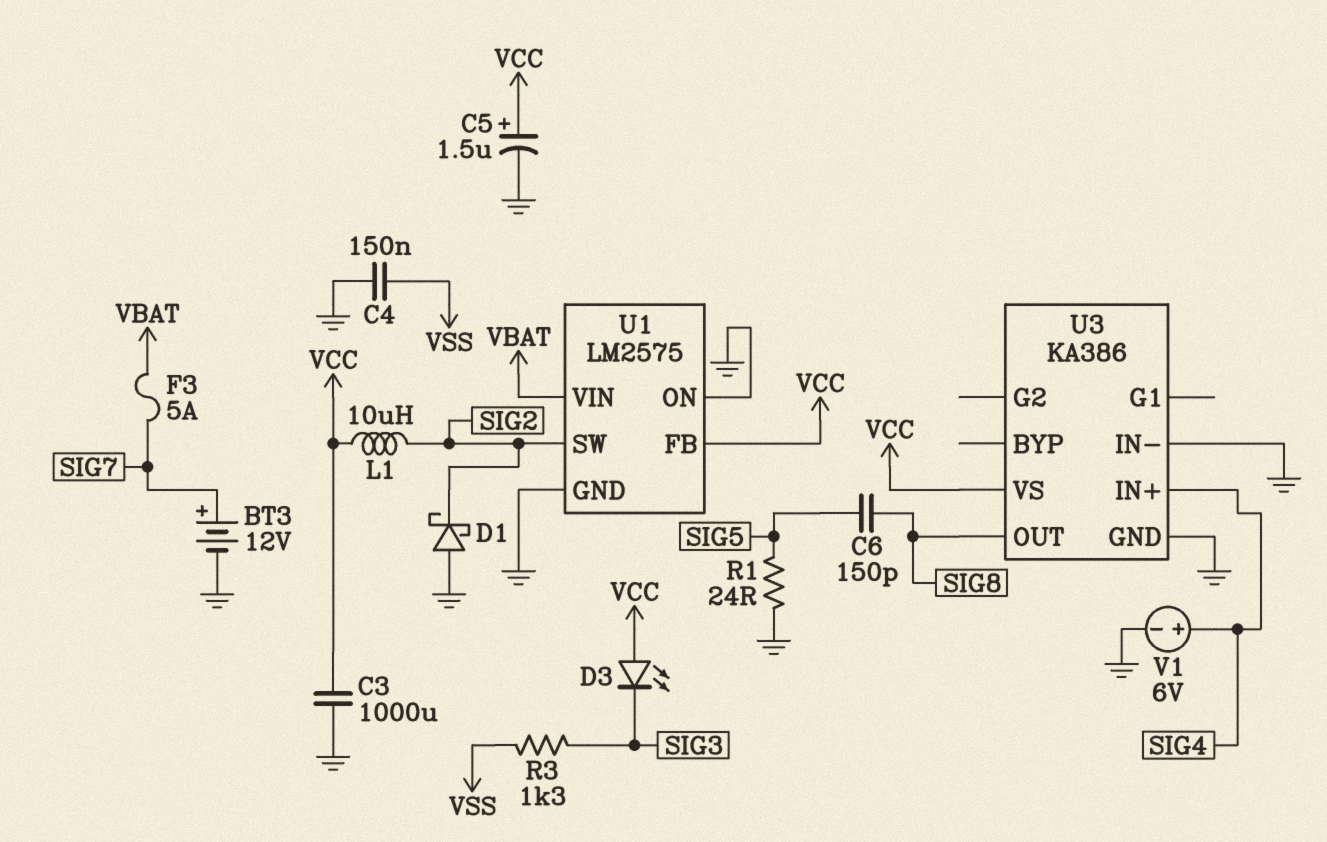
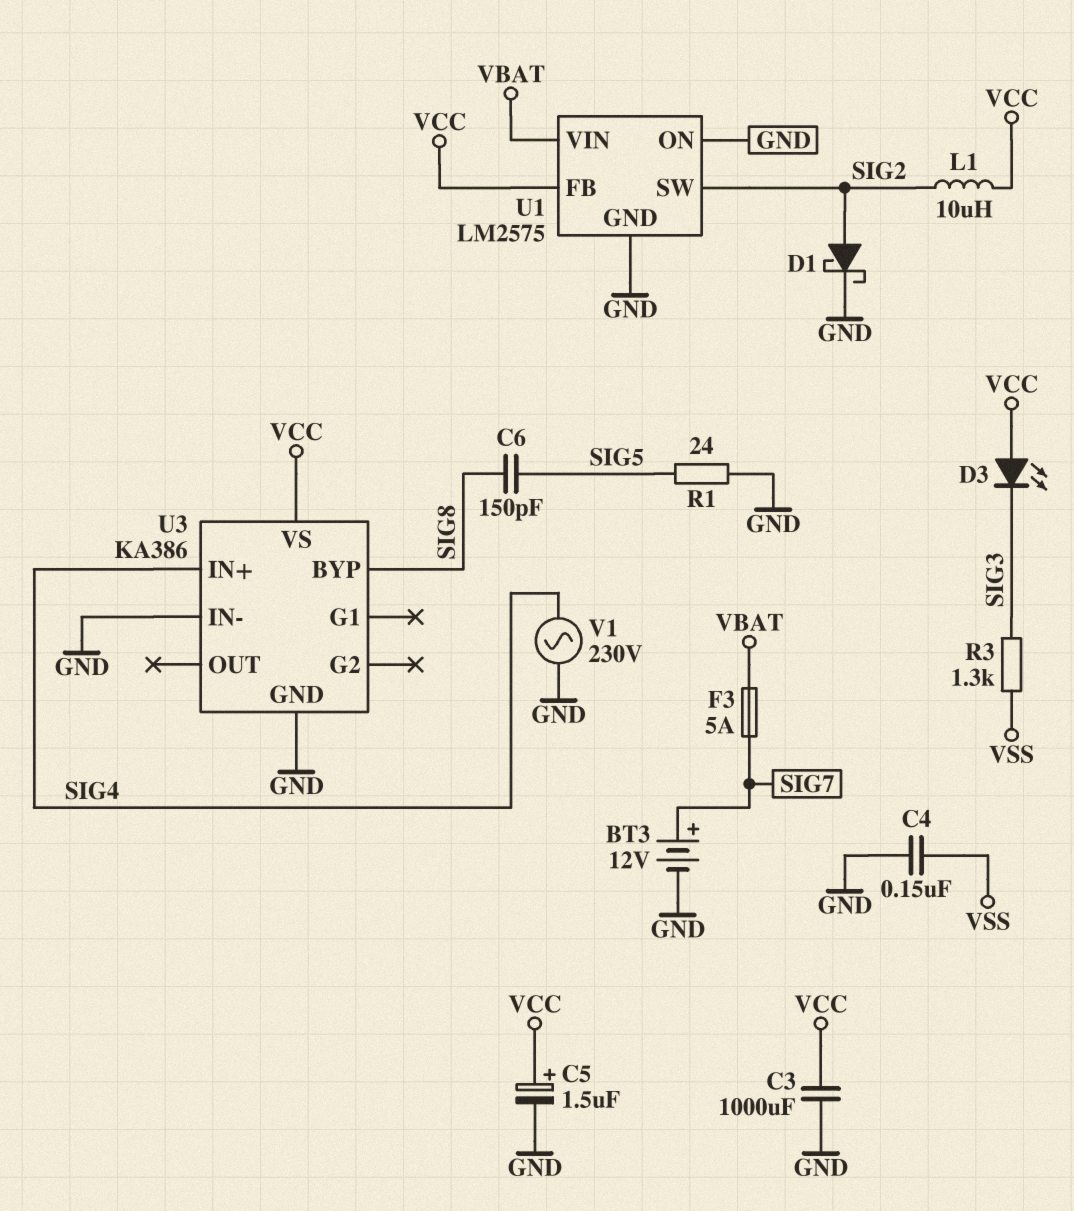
D1: schottky (A GND, K SIG2) -> schottky (A SIG2, K GND)
U3 pin BYP: none -> SIG8
U3 pin OUT: SIG8 -> none
V1: 6V (plus SIG4, minus GND) -> AC 230V (GND, SIG4)

